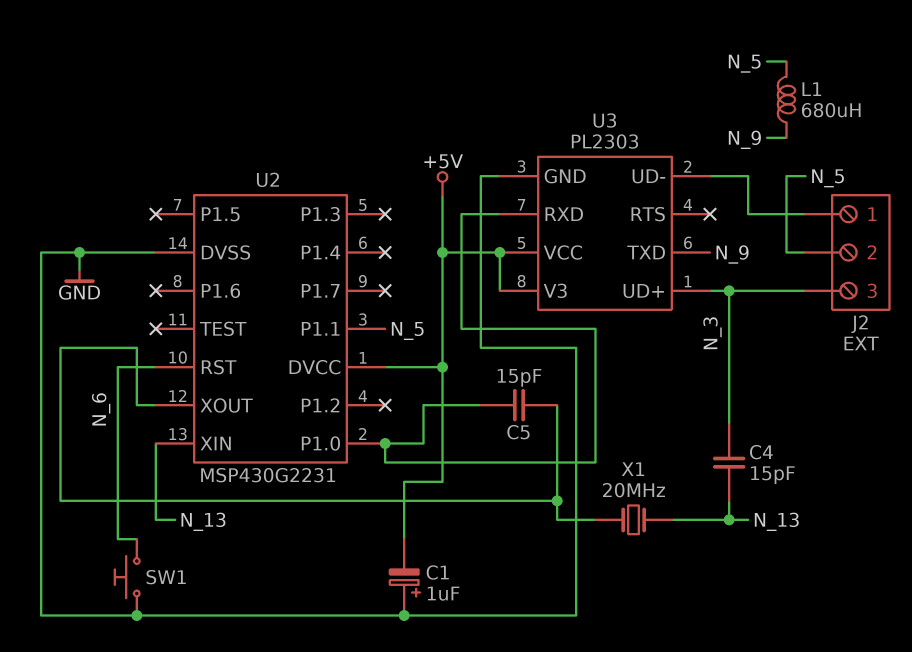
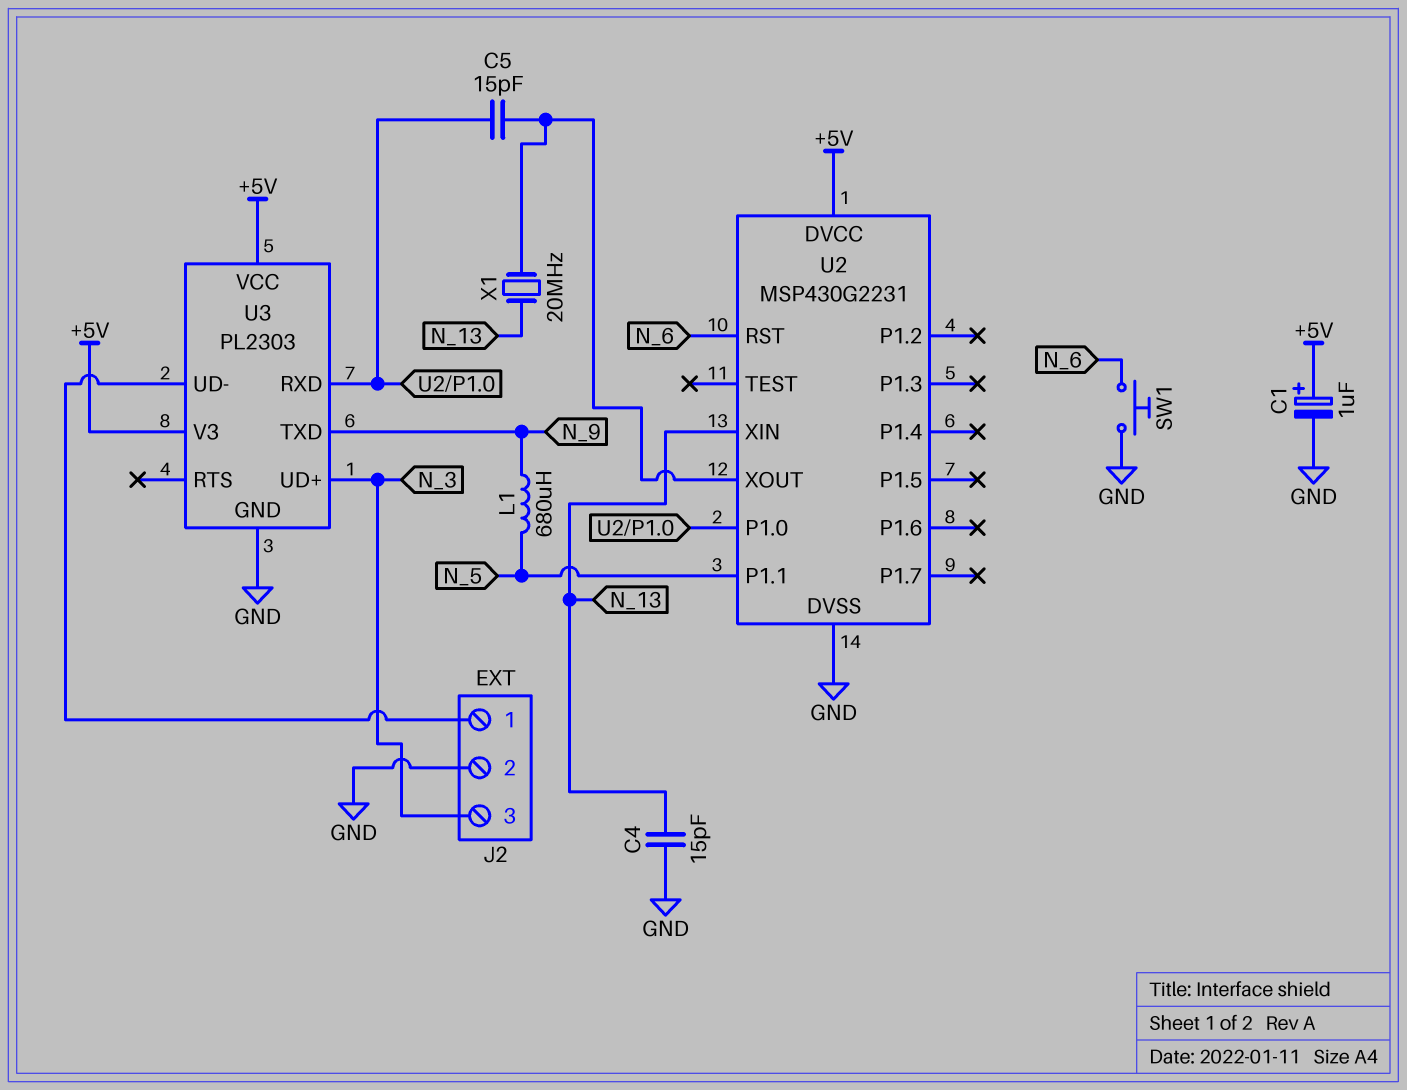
C1: 1uF (plus GND, minus +5V) -> 1uF (plus +5V, minus GND)
C4: 15pF (N_3, N_13) -> 15pF (GND, N_13)
J2 pin 2: N_5 -> GND

